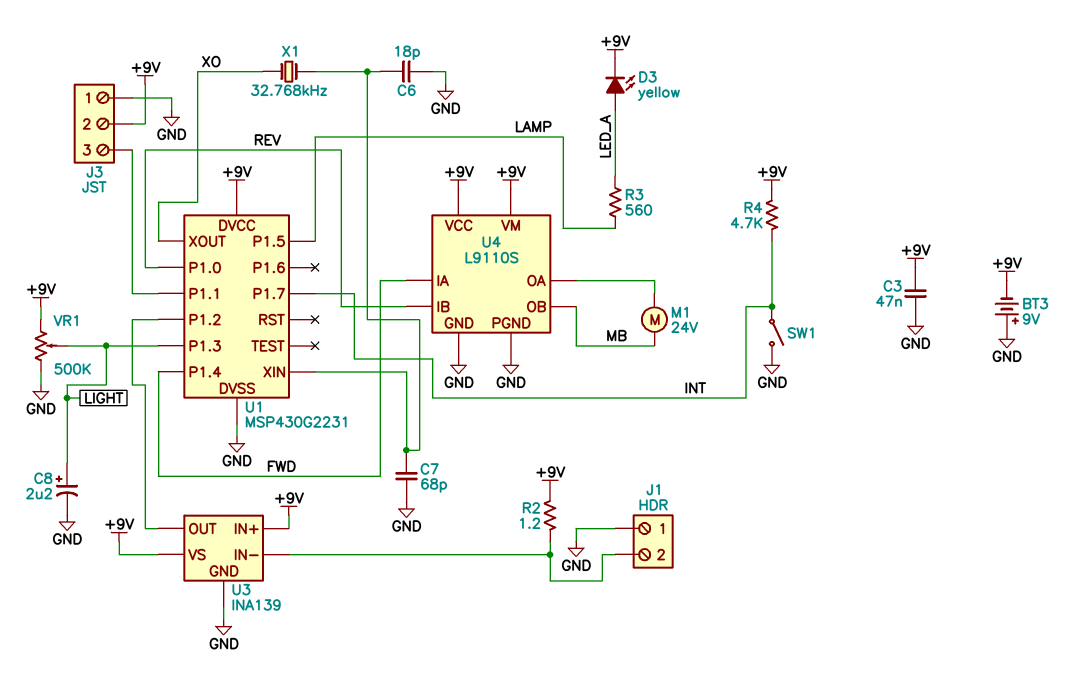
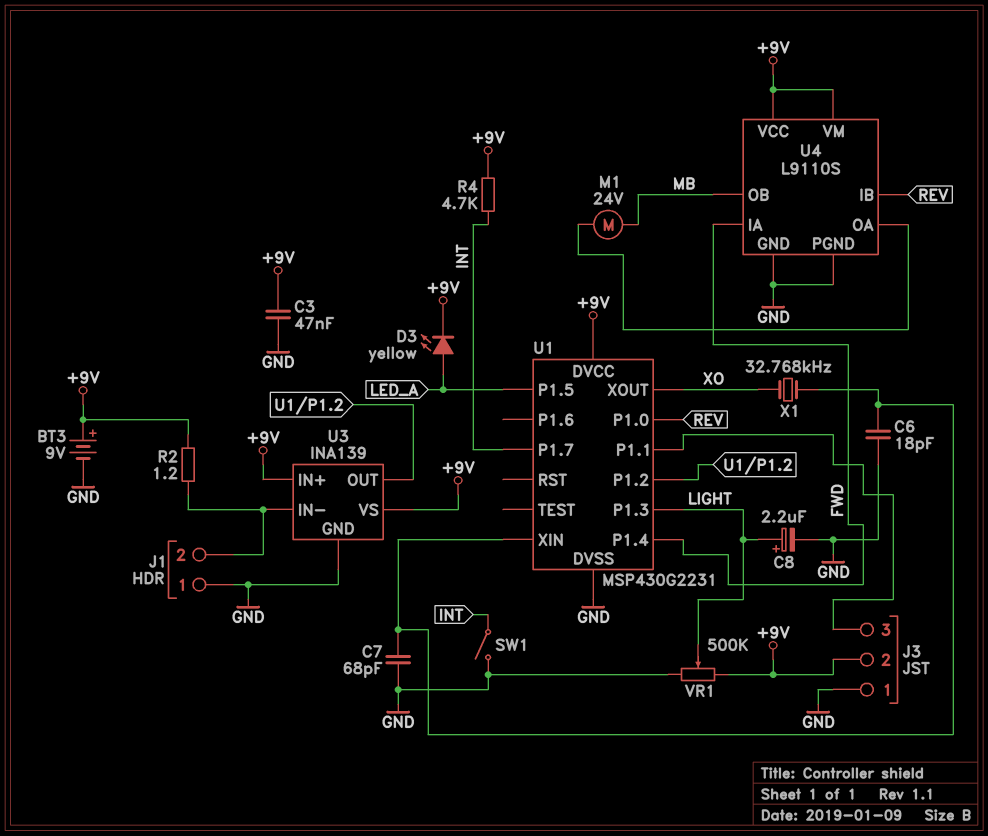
BT3: 9V (plus GND, minus +9V) -> 9V (plus +9V, minus GND)
R3: 560 (LAMP, LED_A) -> none
U1 pin P1.5: LAMP -> LED_A

